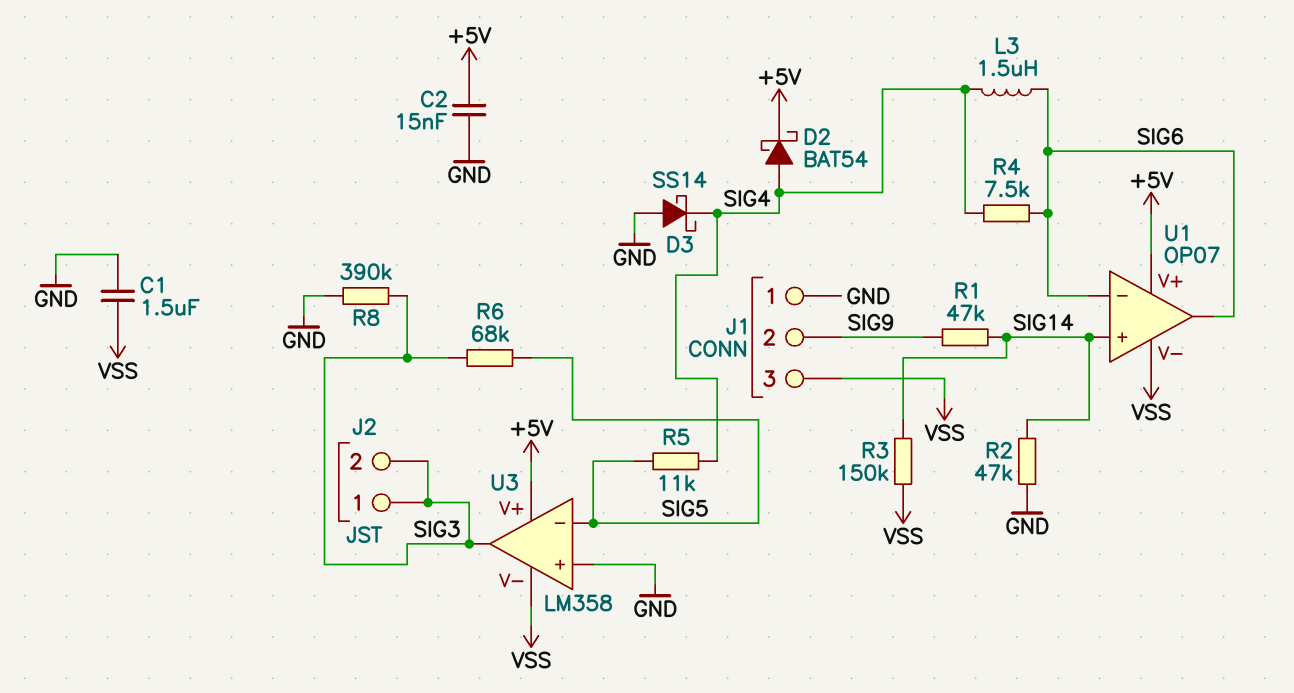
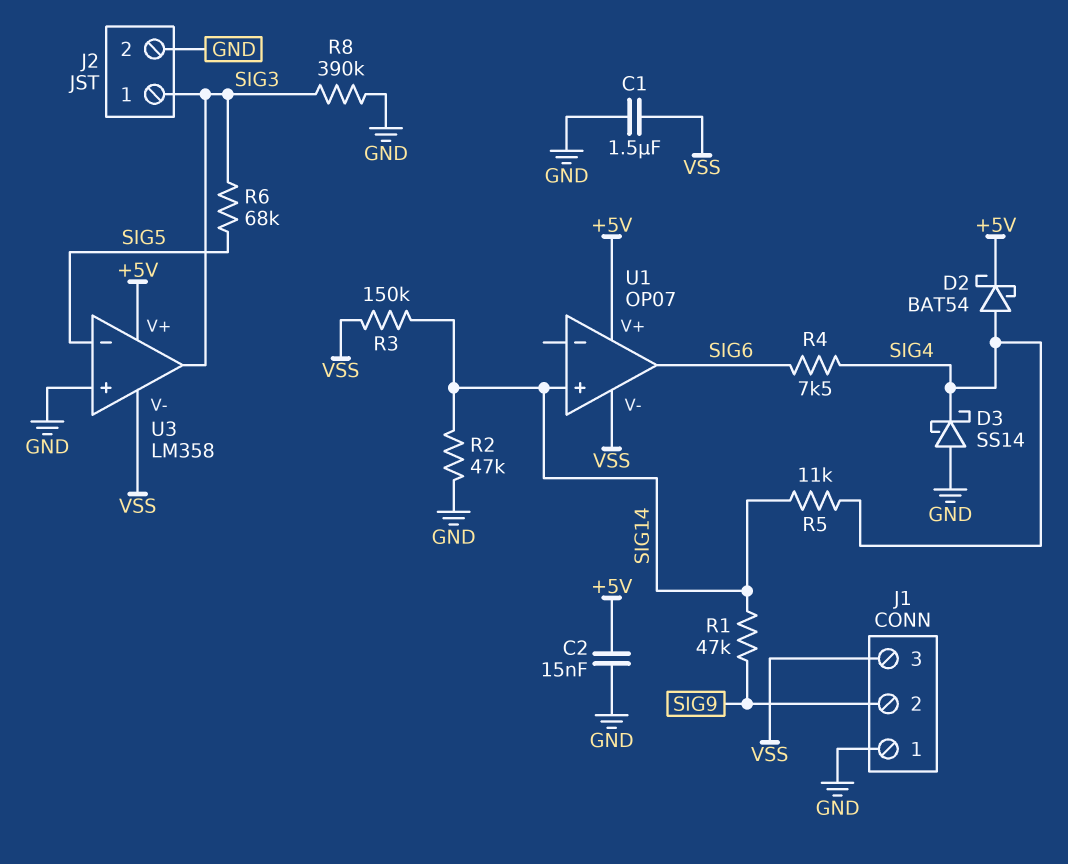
J2 pin 2: SIG3 -> GND
L3: 1.5uH (SIG4, SIG6) -> none
R5: 11k (SIG4, SIG5) -> 11k (SIG4, SIG14)
U1 pin in-: SIG6 -> none

